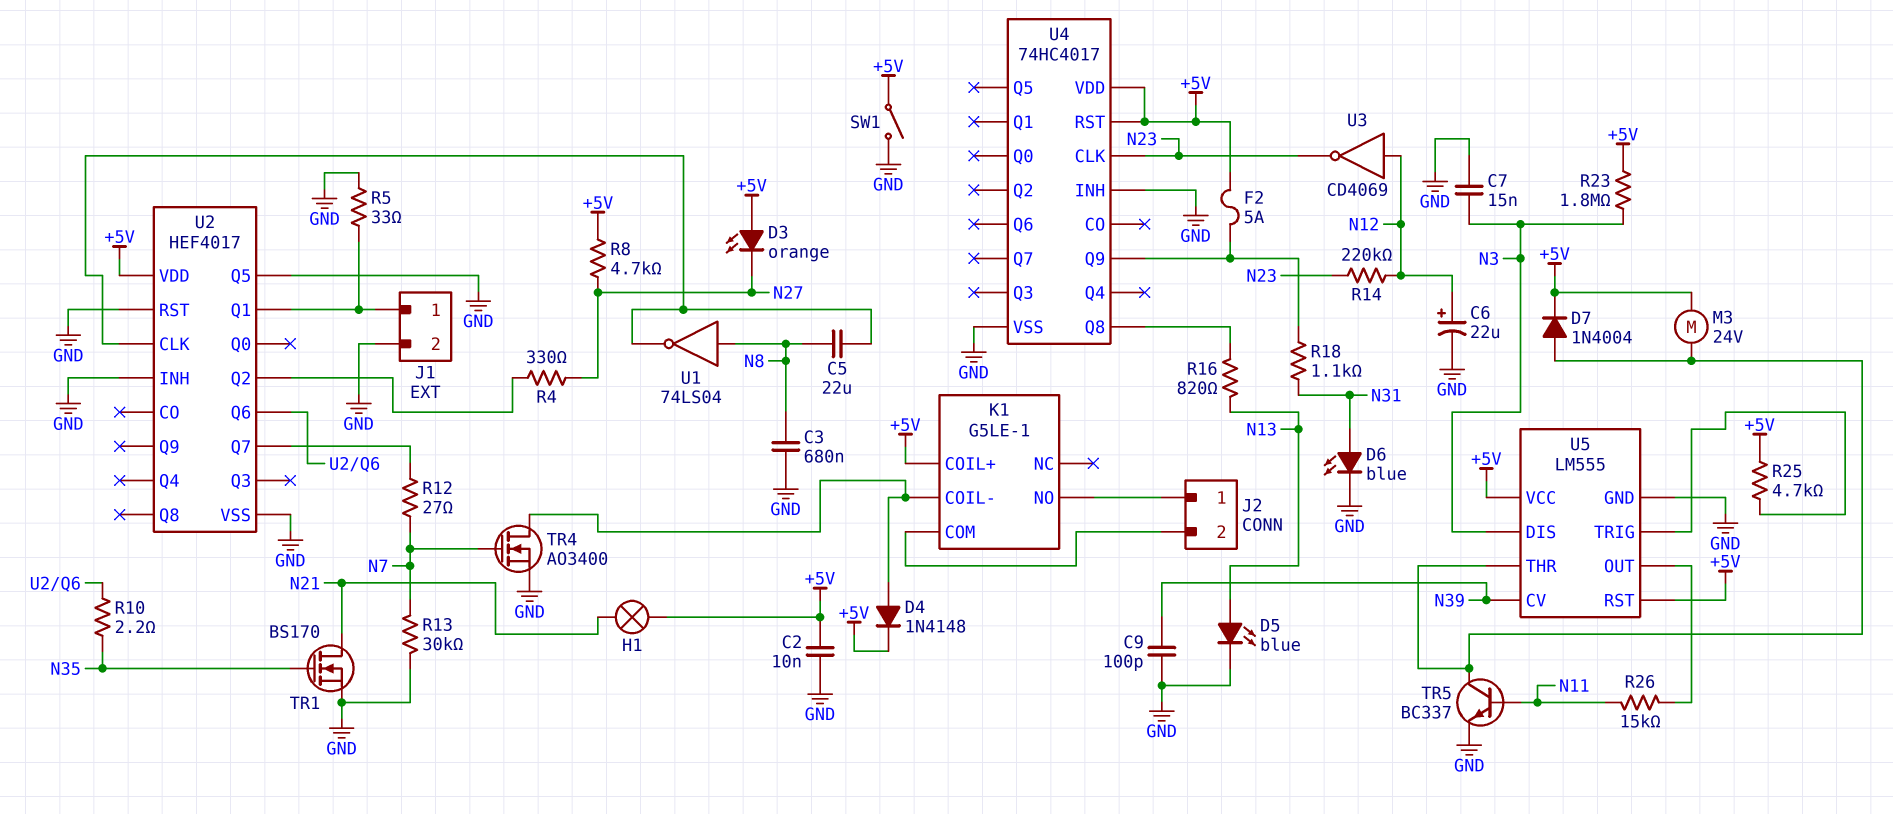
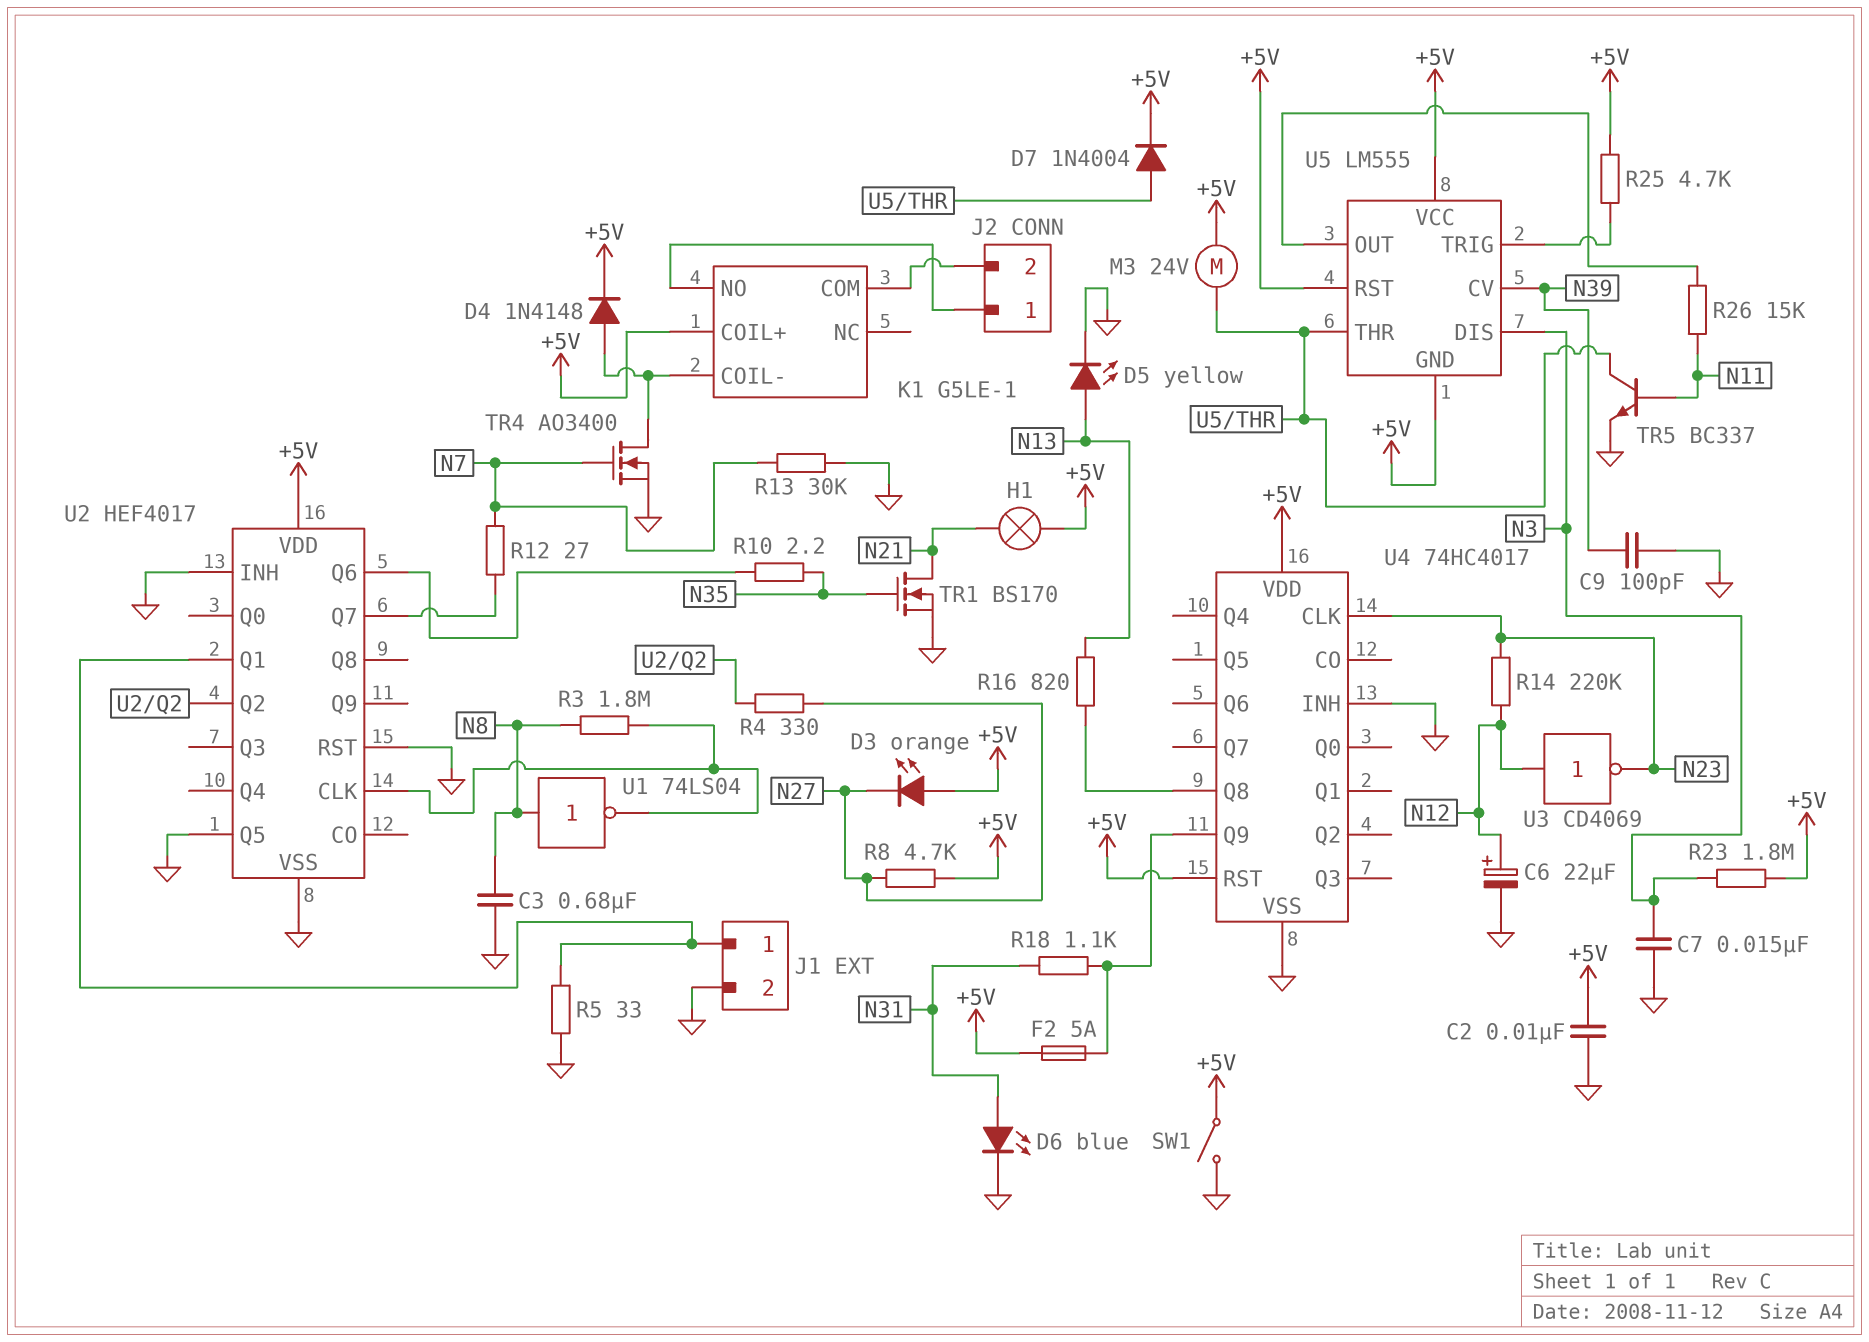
C5: 22uF (N8, U2/CLK) -> none
D5: LED blue (A N13, K GND) -> LED yellow (A N13, K GND)
R3: none -> 1.8M (N8, U2/CLK)
U5 pin GND: GND -> +5V

